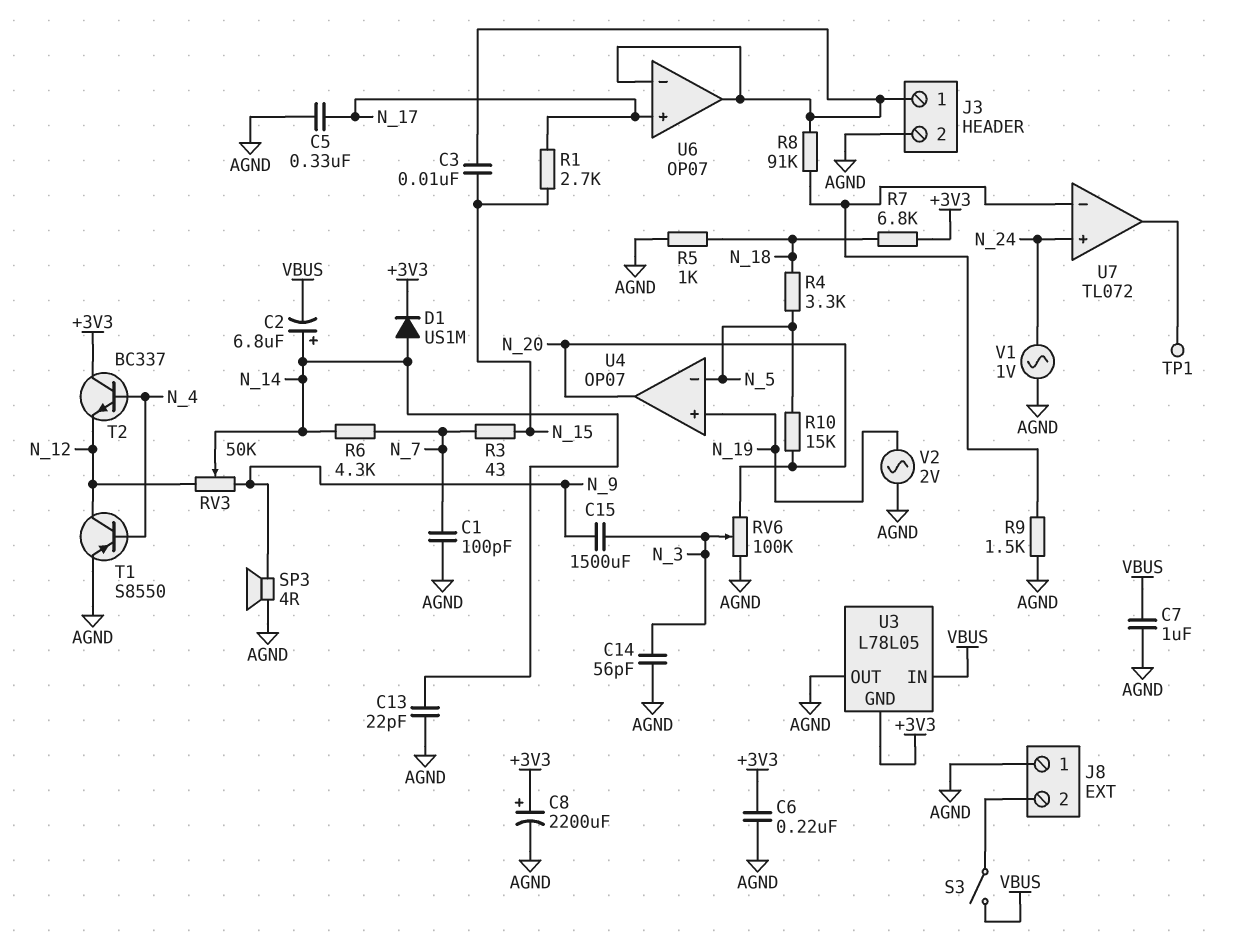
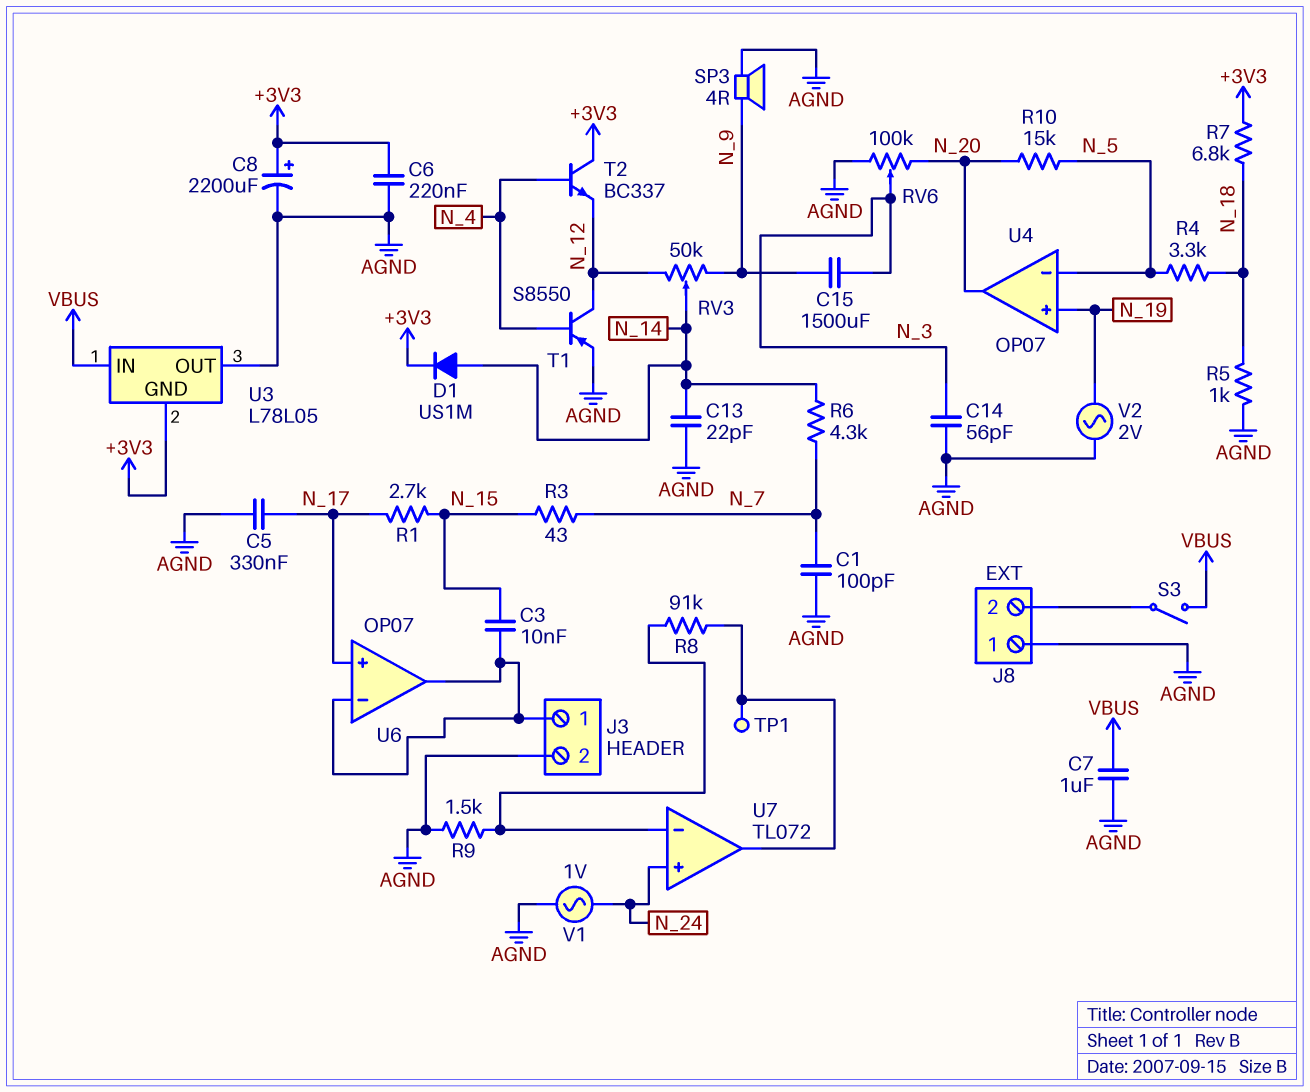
C2: 6.8uF (plus N_14, minus VBUS) -> none
R8: 91k (J3/1, U7/in-) -> 91k (U7/in-, U7/out)

